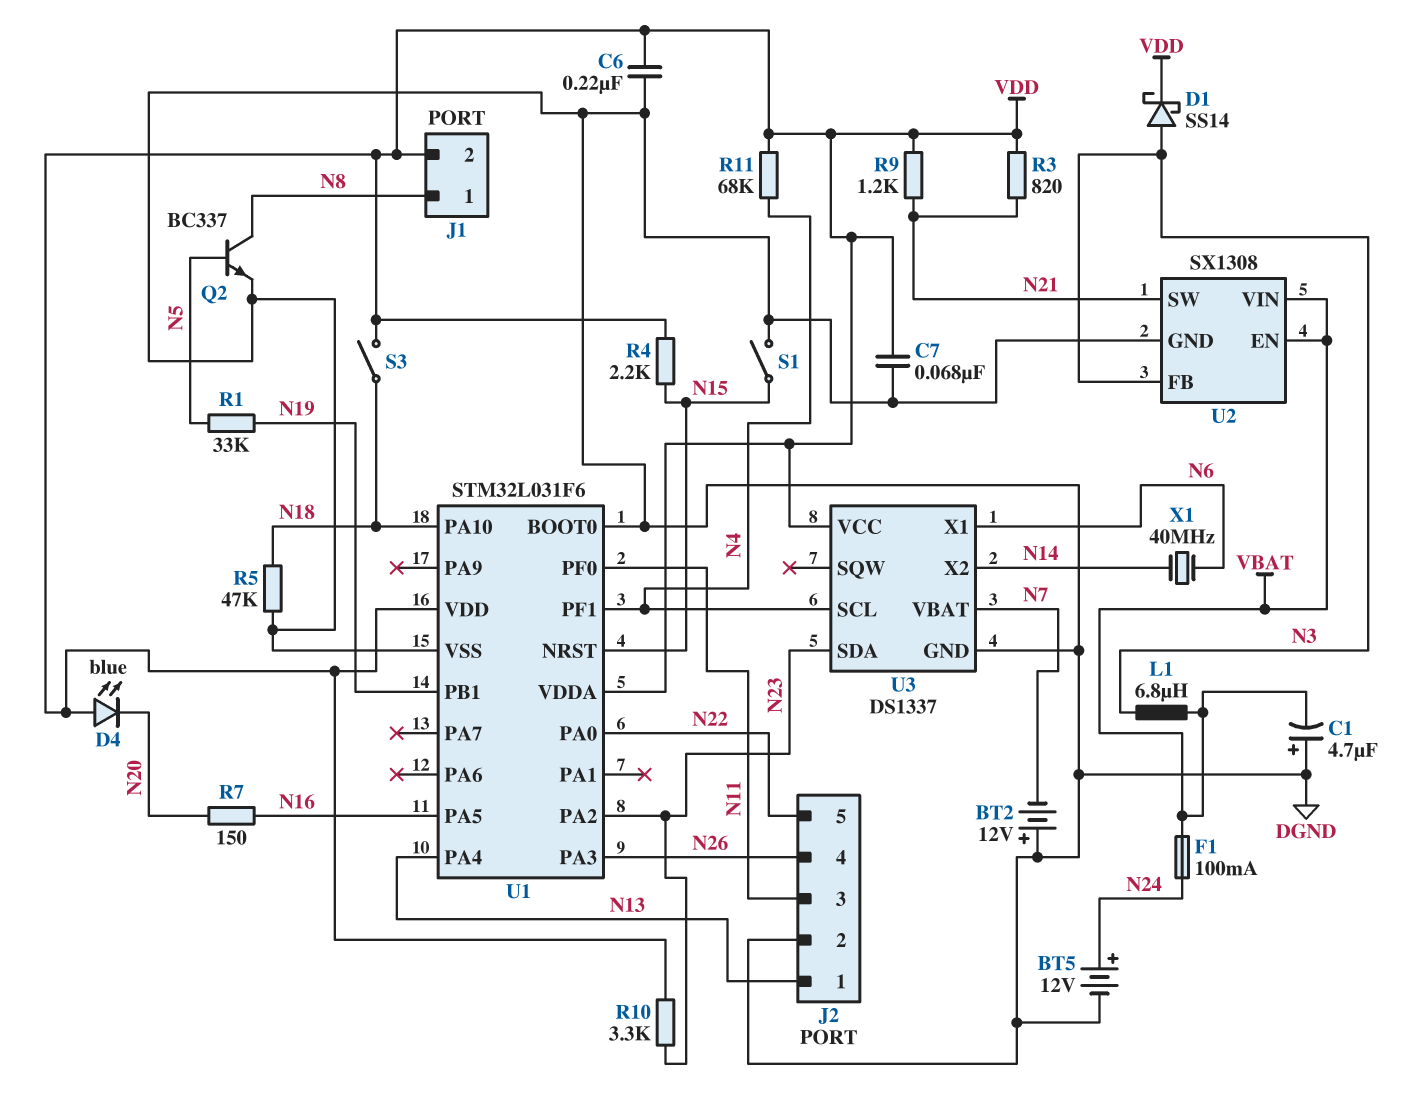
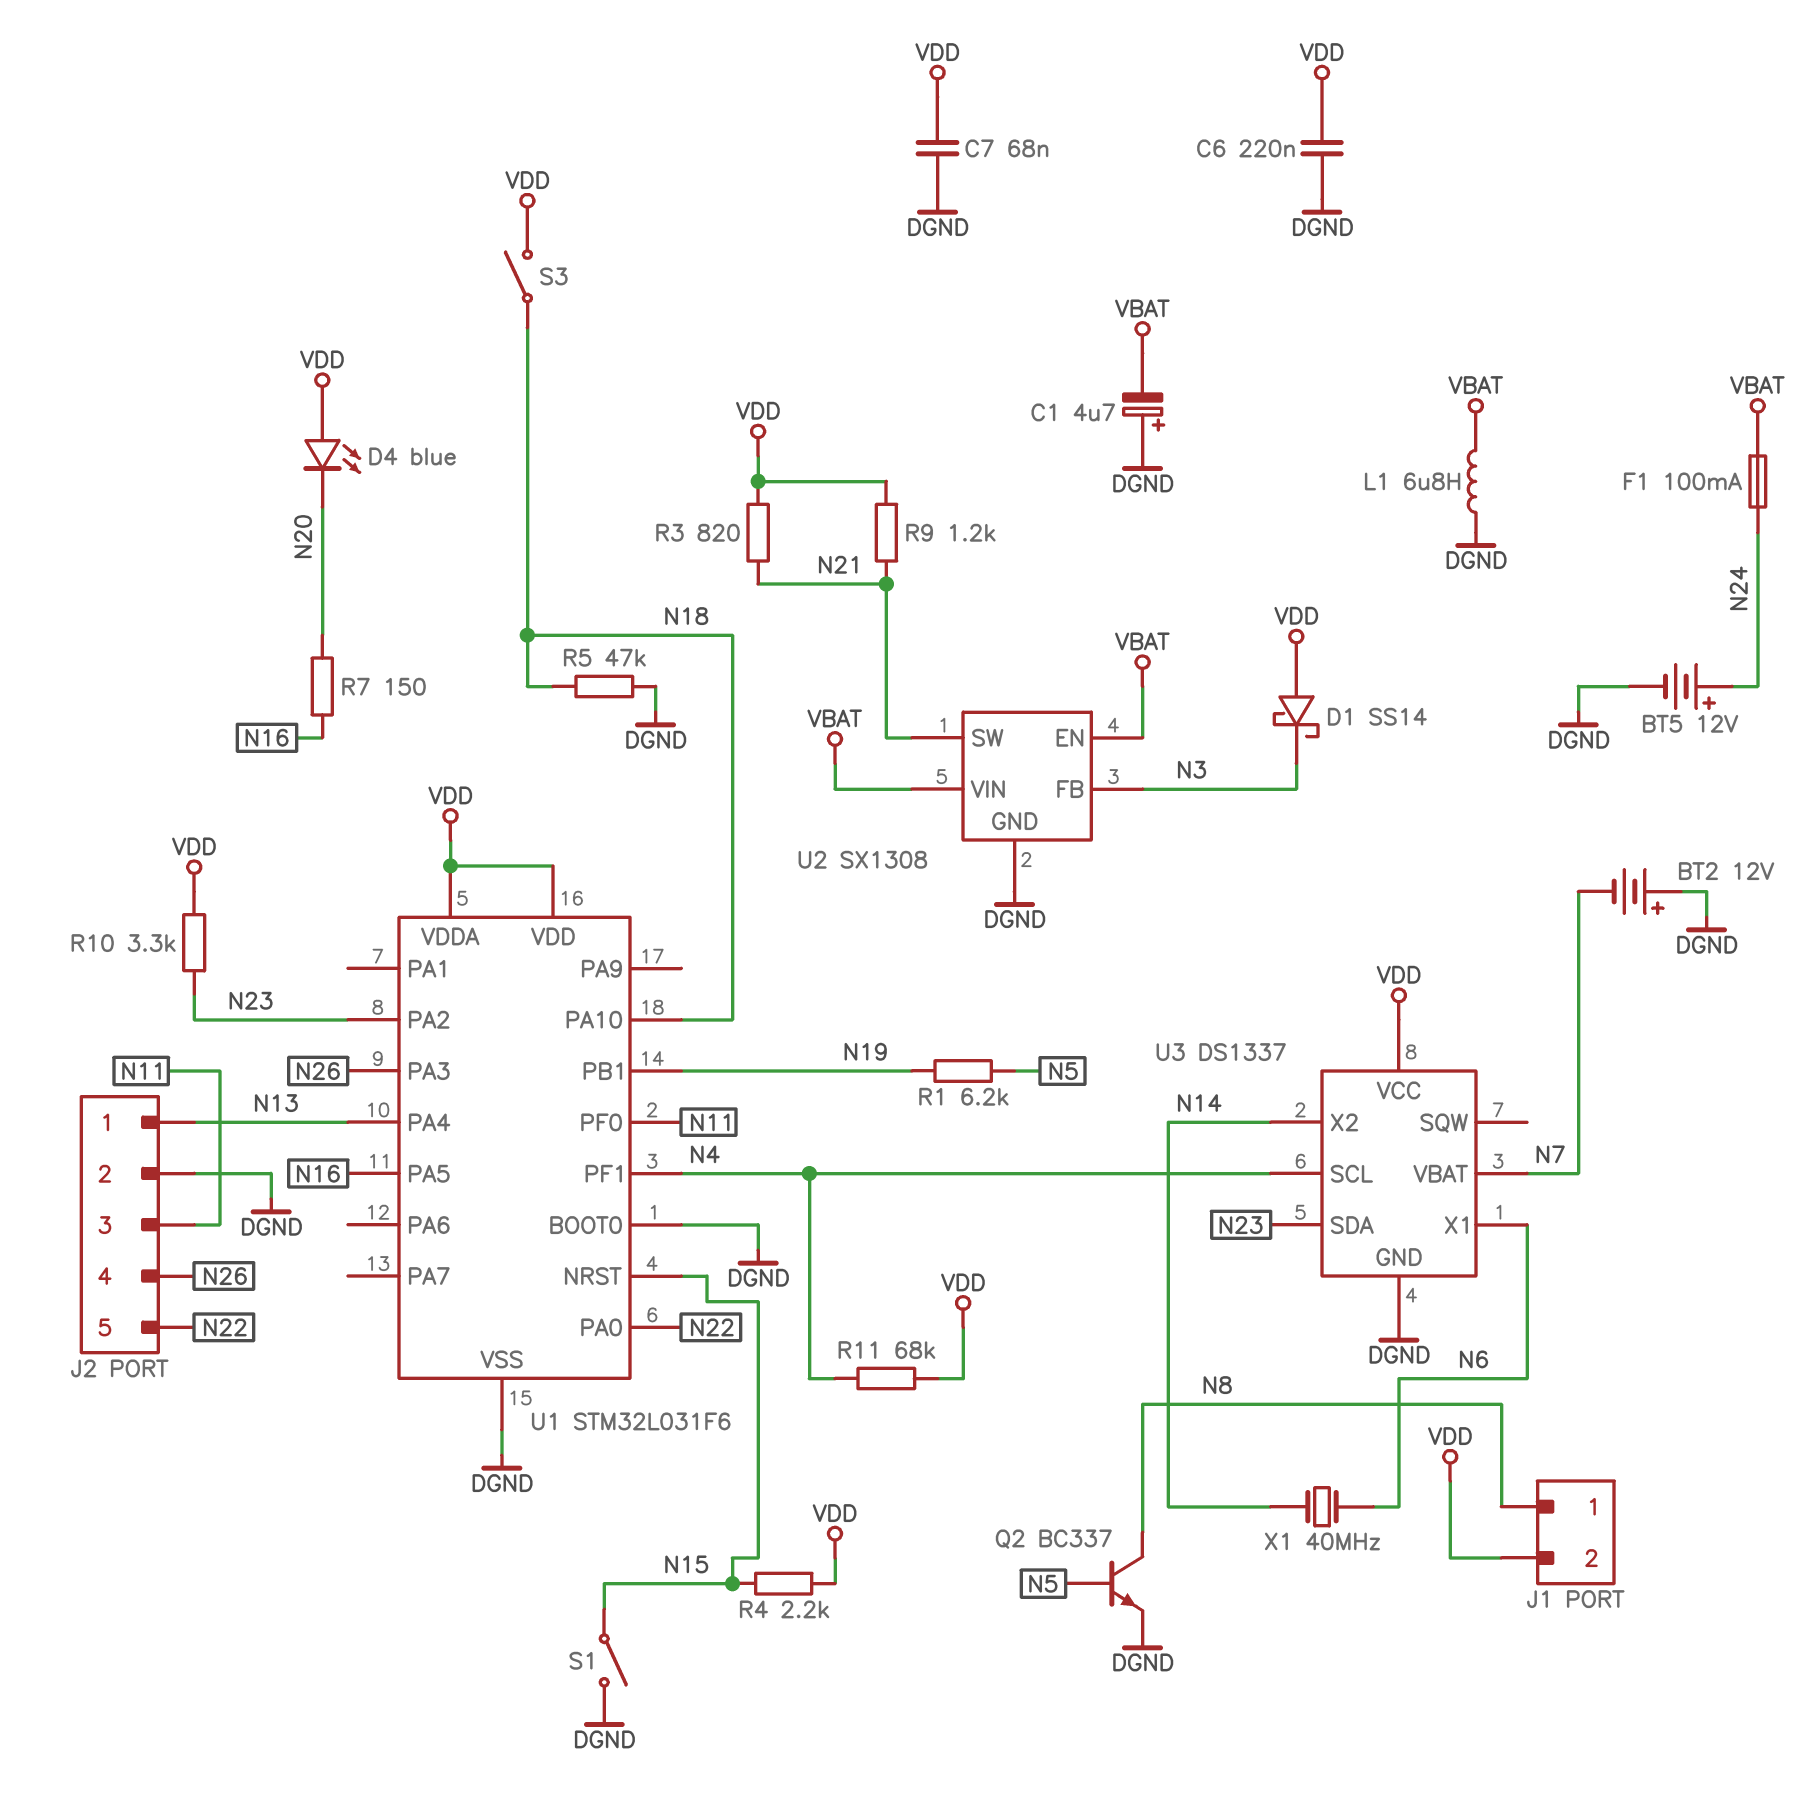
D1: schottky SS14 (A N3, K VDD) -> schottky SS14 (A VDD, K N3)
L1: 6.8uH (N3, VBAT) -> 6.8uH (DGND, VBAT)
R1: 33k (N5, N19) -> 6.2k (N5, N19)

